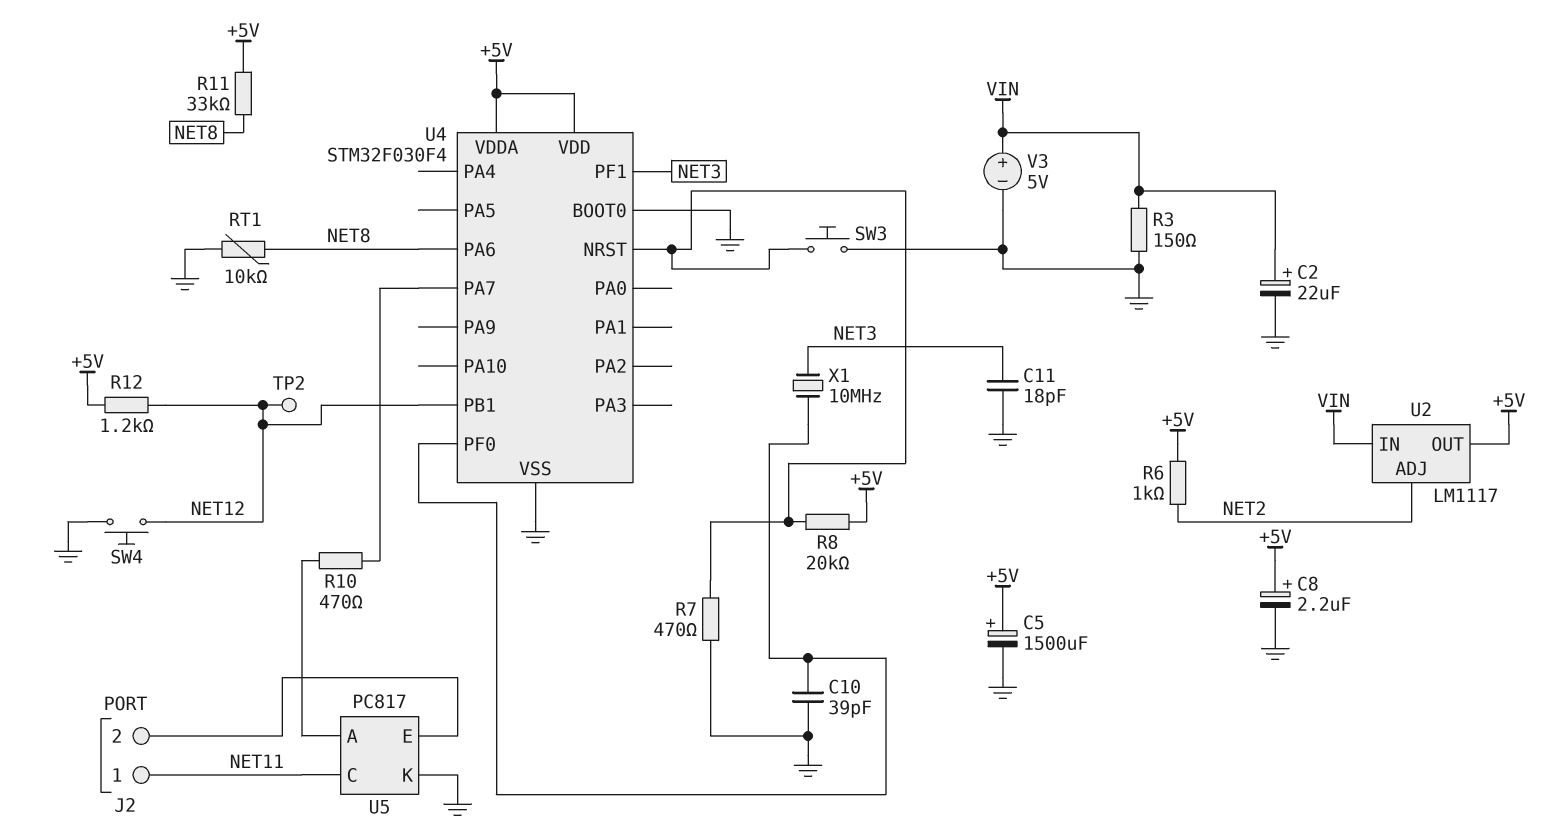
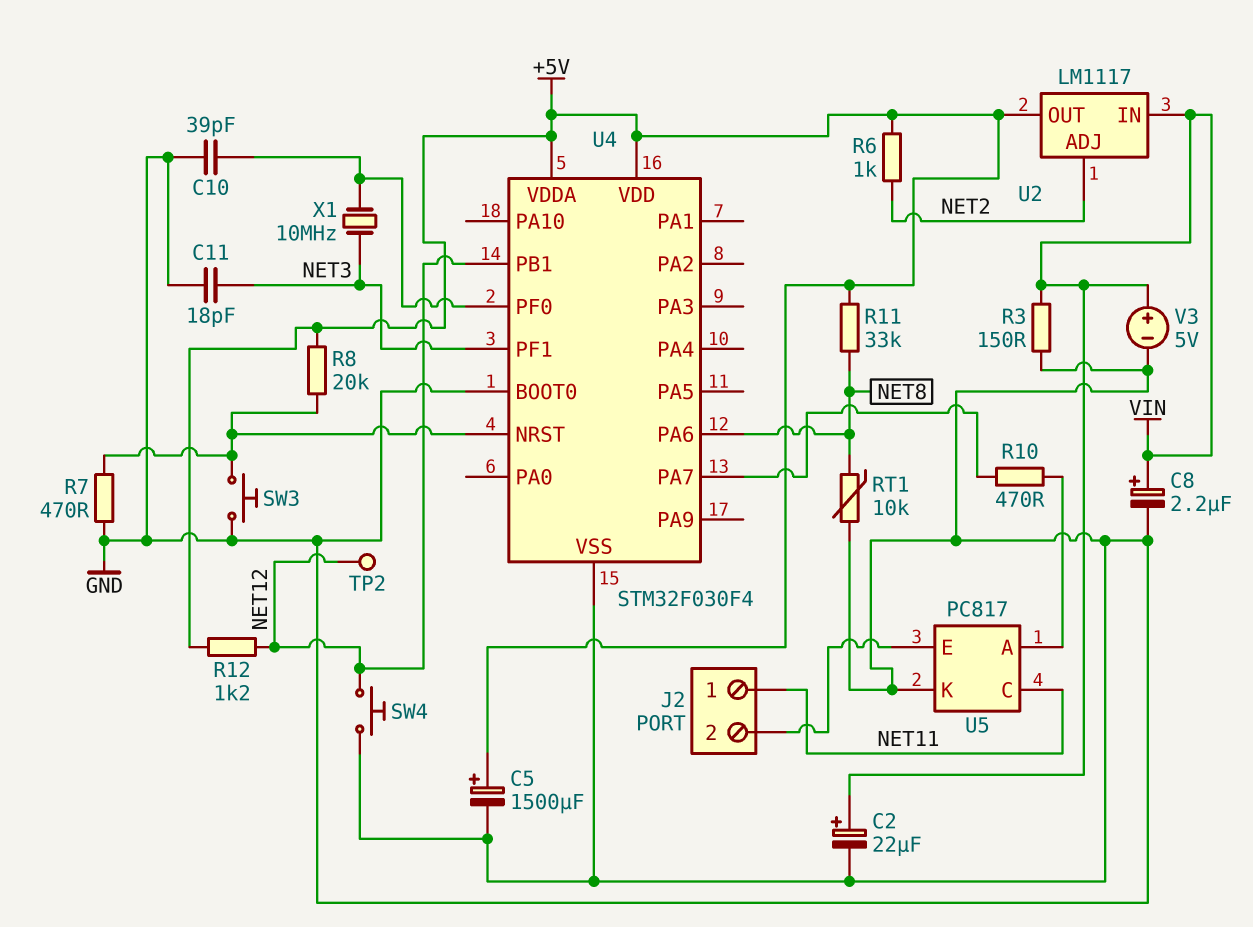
C8: 2.2uF (plus +5V, minus GND) -> 2.2uF (plus VIN, minus GND)

